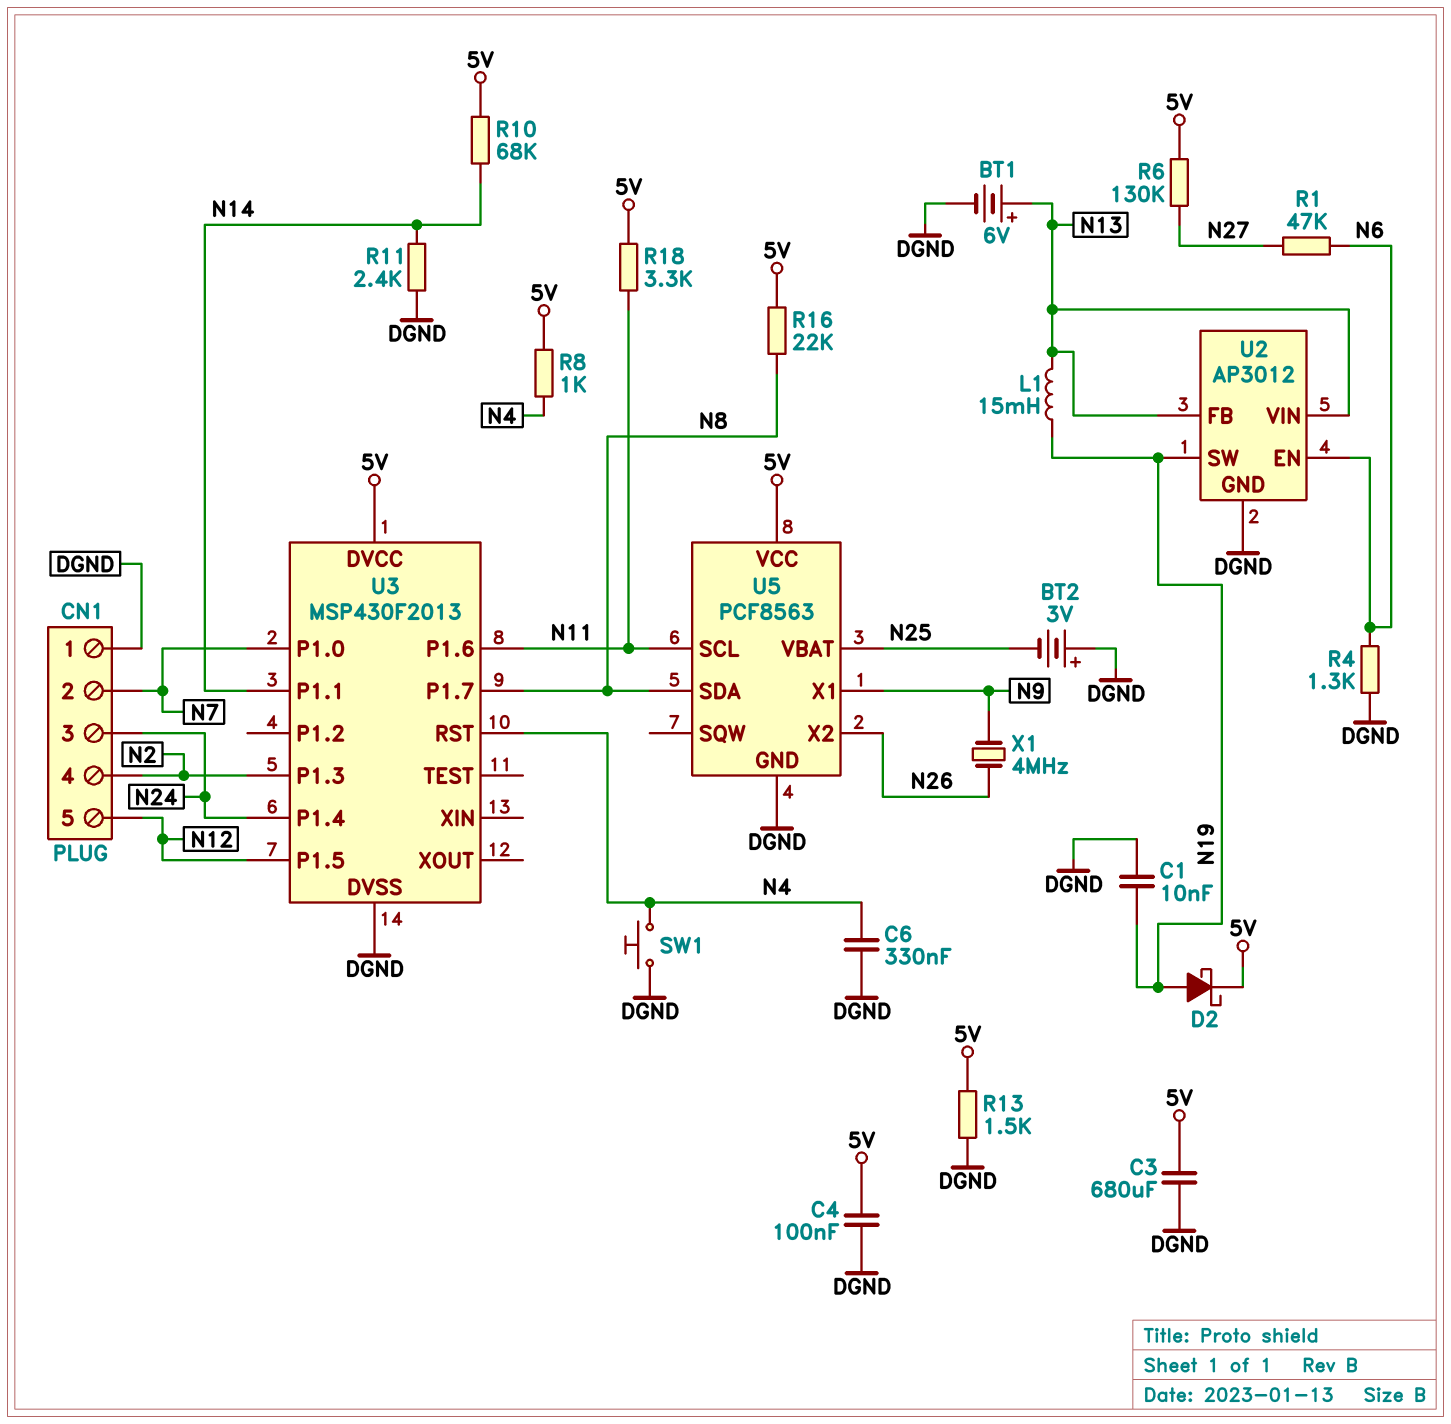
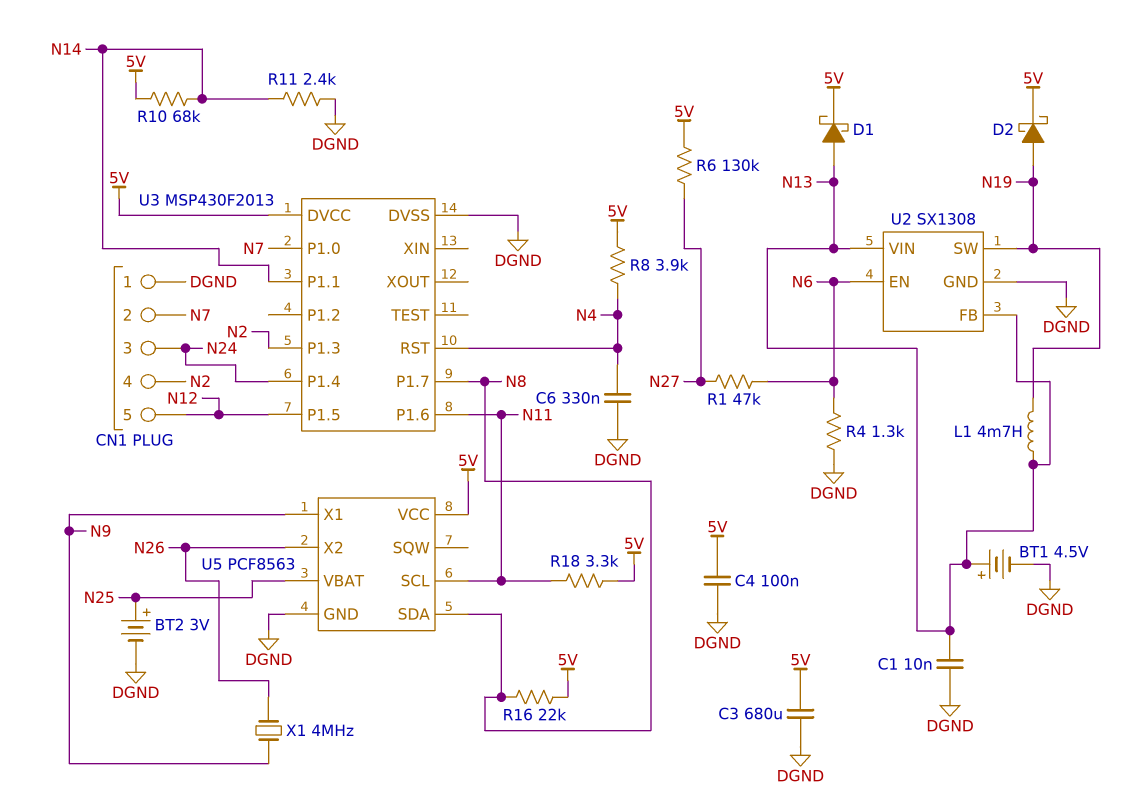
BT1: 6V (plus N13, minus DGND) -> 4.5V (plus N13, minus DGND)
BT2: 3V (plus DGND, minus N25) -> 3V (plus N25, minus DGND)
C1: 10nF (DGND, N19) -> 10nF (DGND, N13)
D1: none -> schottky (A N13, K 5V)
L1: 15mH (N13, N19) -> 4.7mH (N13, N19)
R8: 1k (5V, N4) -> 3.9k (5V, N4)
R13: 1.5k (5V, DGND) -> none
SW1: button (DGND, N4) -> none
U2: AP3012 -> SX1308

